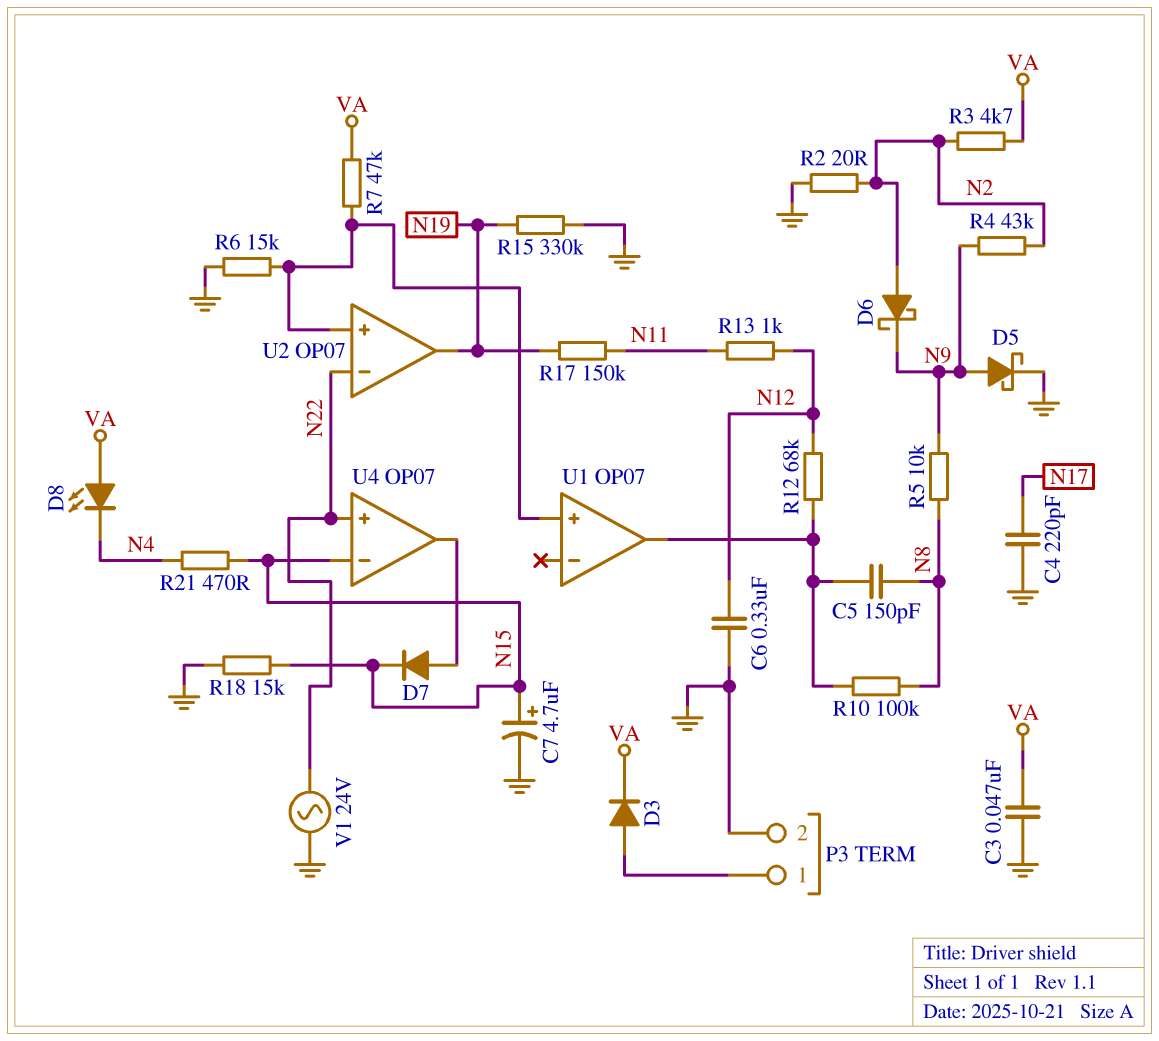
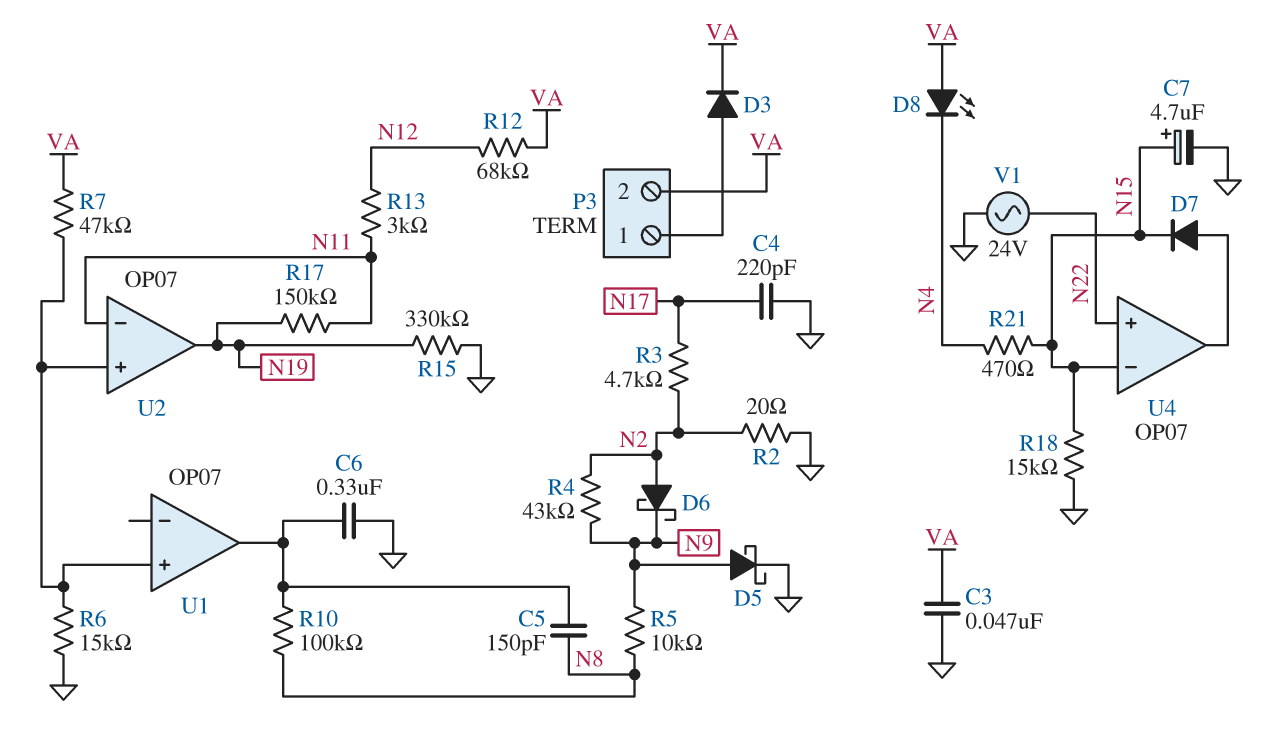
C6: 330nF (GND, N12) -> 330nF (GND, U1/out)
P3 pin 2: GND -> VA
R3: 4.7k (N2, VA) -> 4.7k (N2, N17)
R12: 68k (N12, U1/out) -> 68k (N12, VA)
R13: 1k (N11, N12) -> 3k (N11, N12)
U2 pin in-: N22 -> N11

